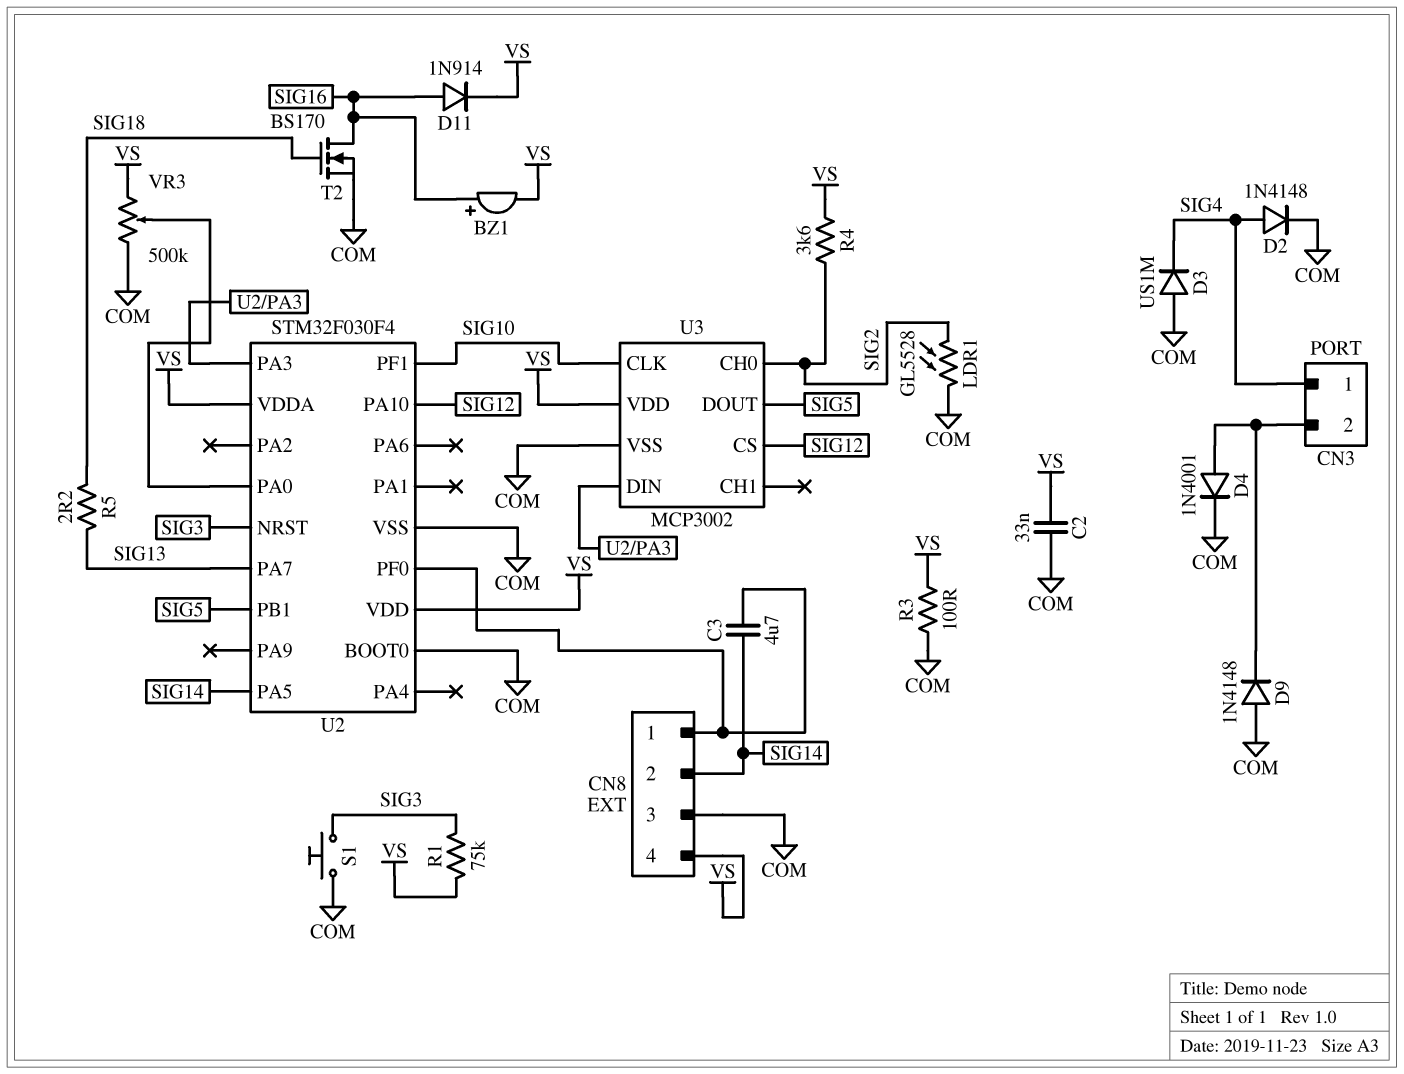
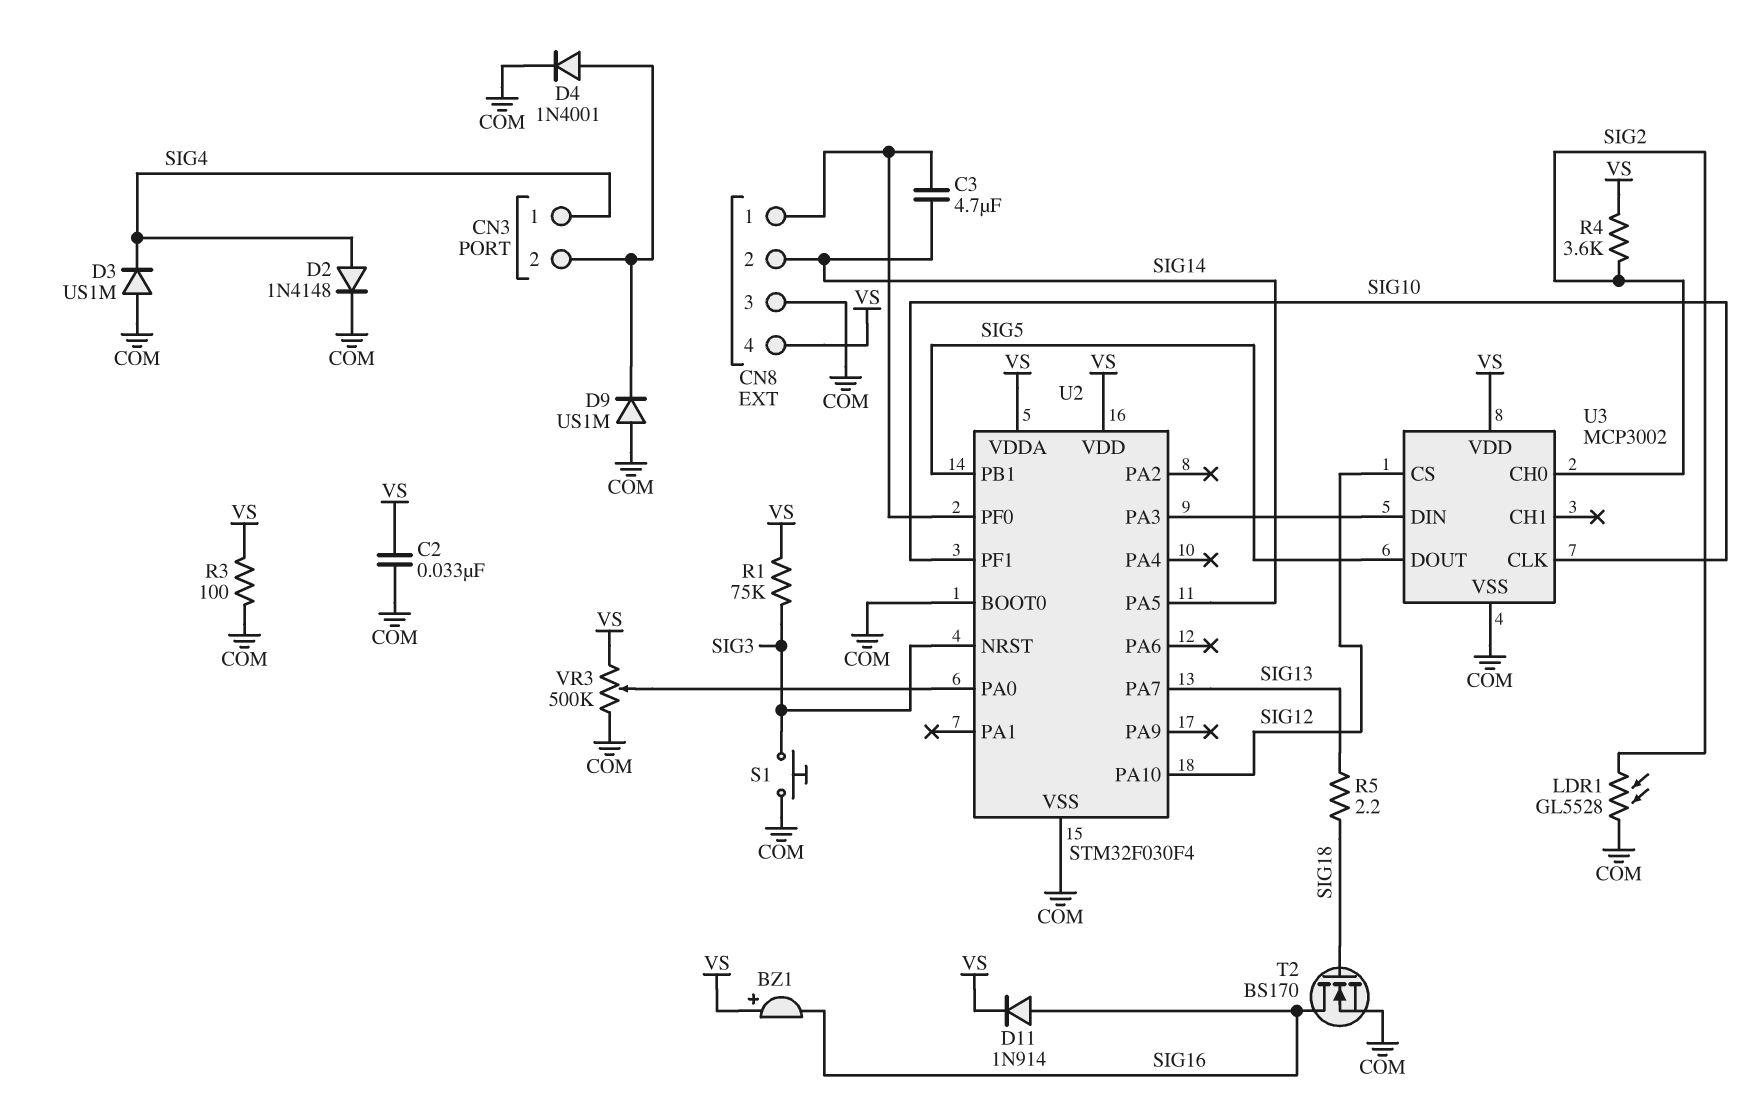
BZ1: buzzer (plus SIG16, minus VS) -> buzzer (plus VS, minus SIG16)
D9: diode 1N4148 (A COM, K CN3/2) -> diode US1M (A COM, K CN3/2)

